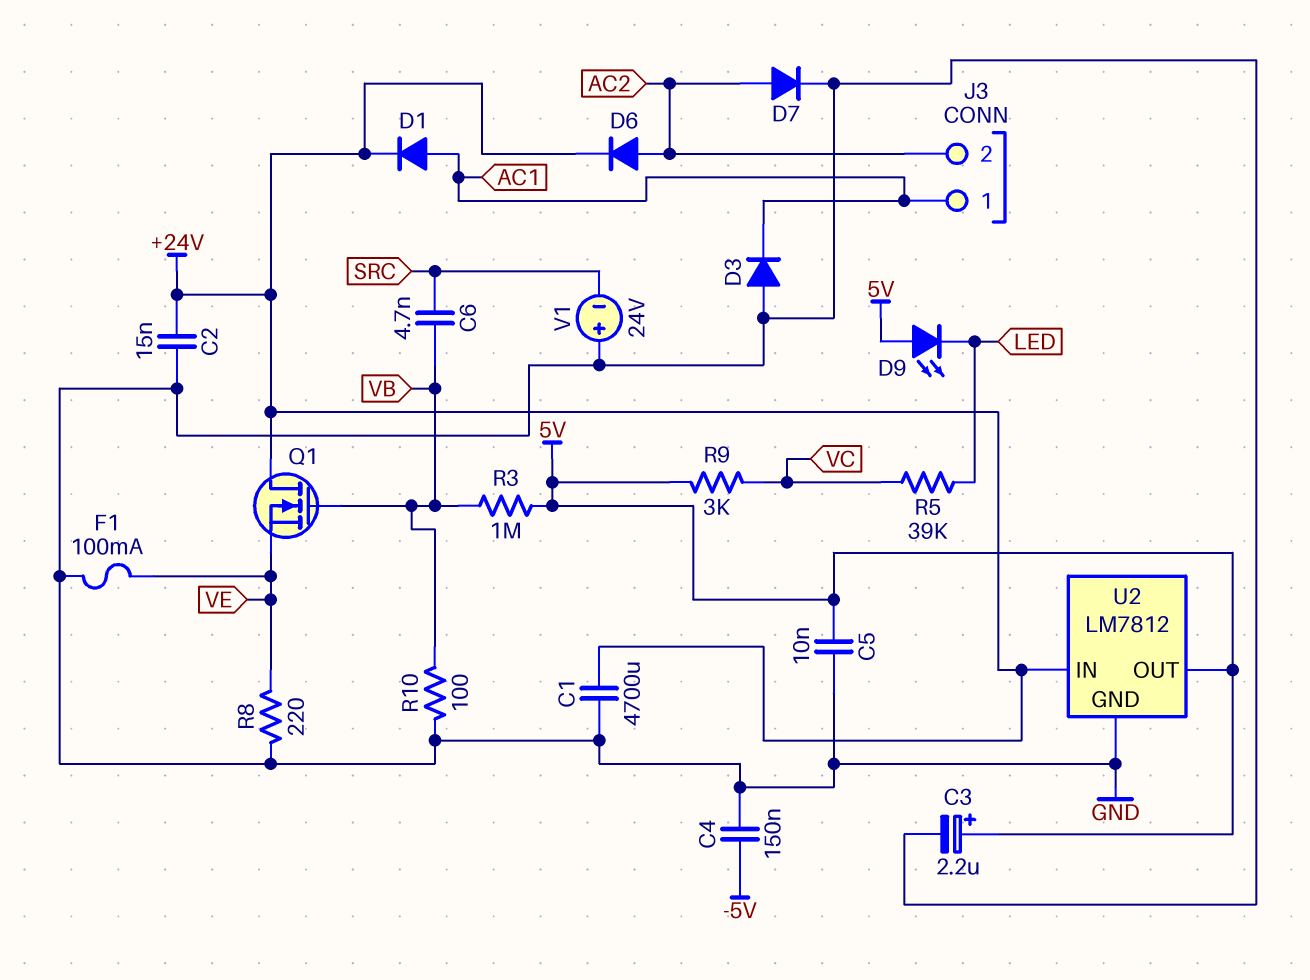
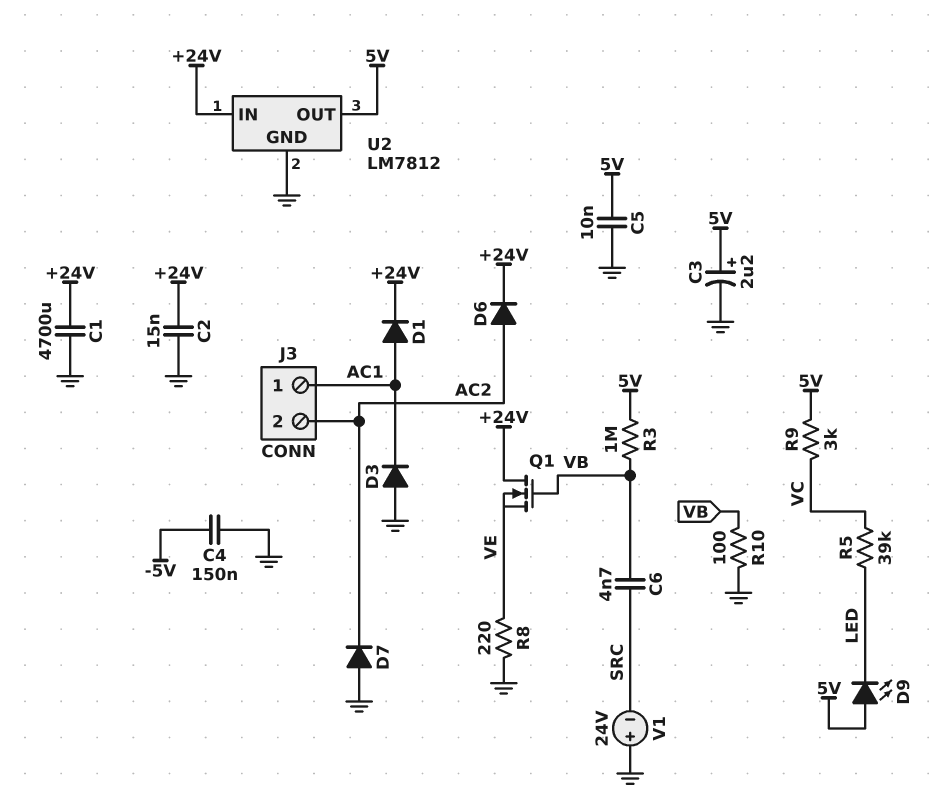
D7: diode (A AC2, K GND) -> diode (A GND, K AC2)
F1: 100mA (GND, VE) -> none

